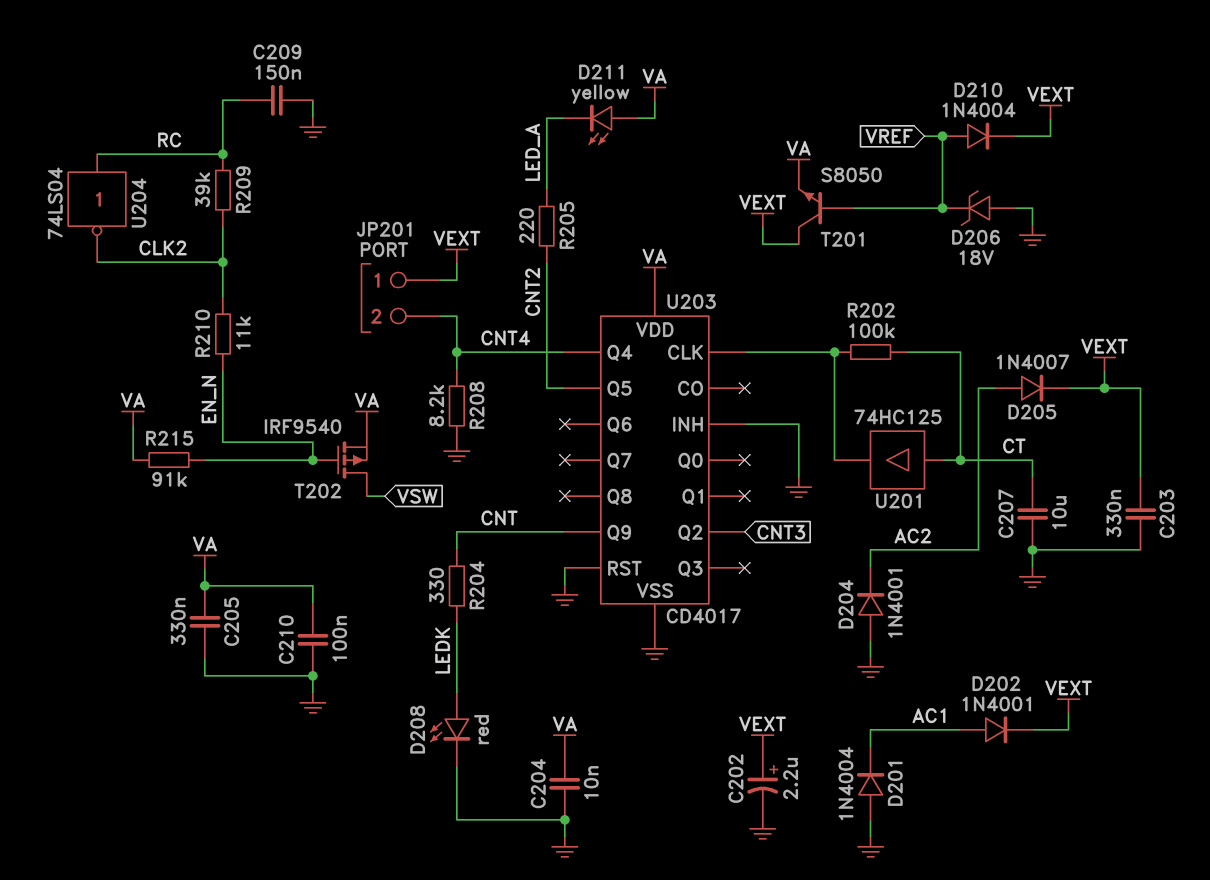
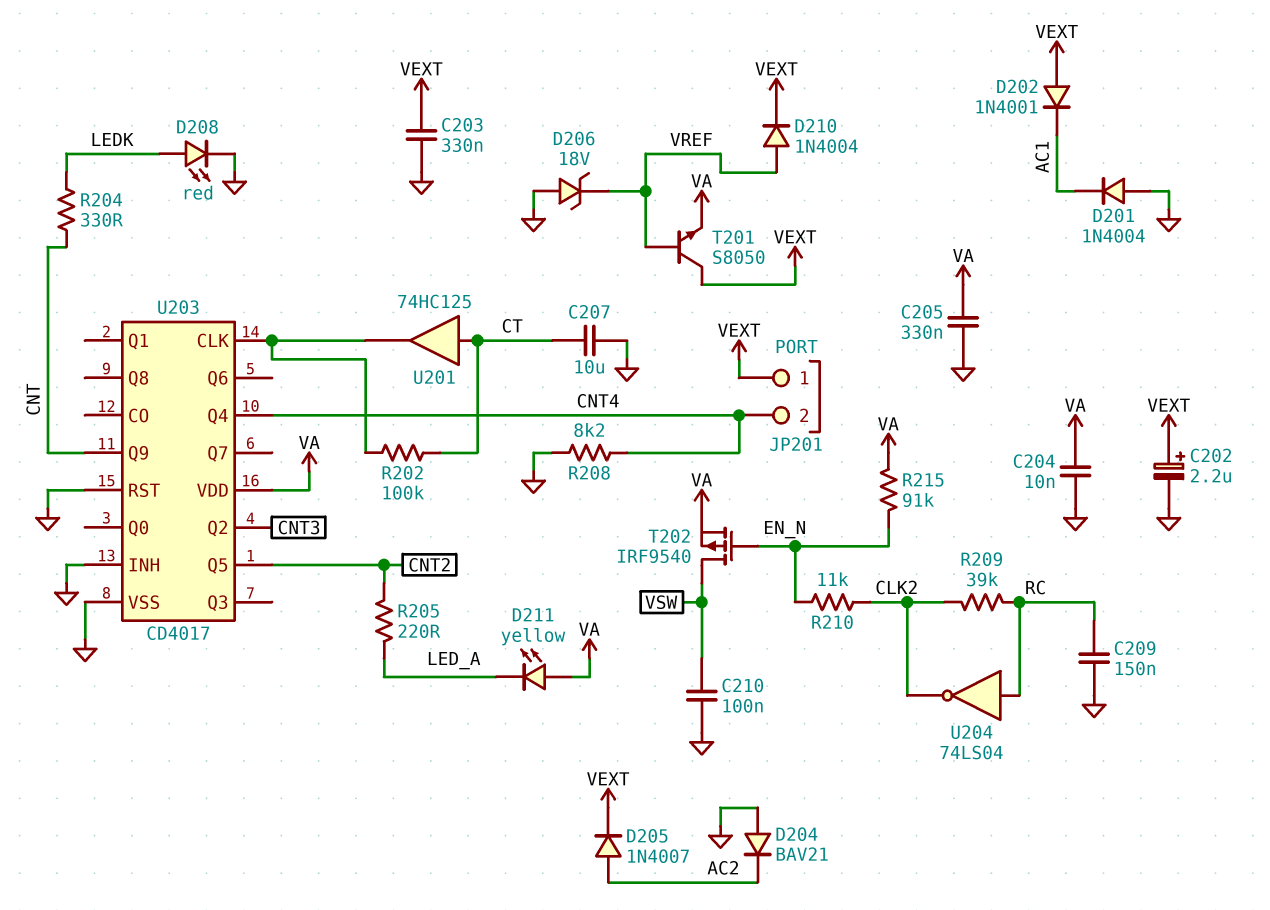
C210: 100nF (GND, VA) -> 100nF (GND, VSW)
D202: diode 1N4001 (A AC1, K VEXT) -> diode 1N4001 (A VEXT, K AC1)
D204: diode 1N4001 (A GND, K AC2) -> diode BAV21 (A GND, K AC2)

